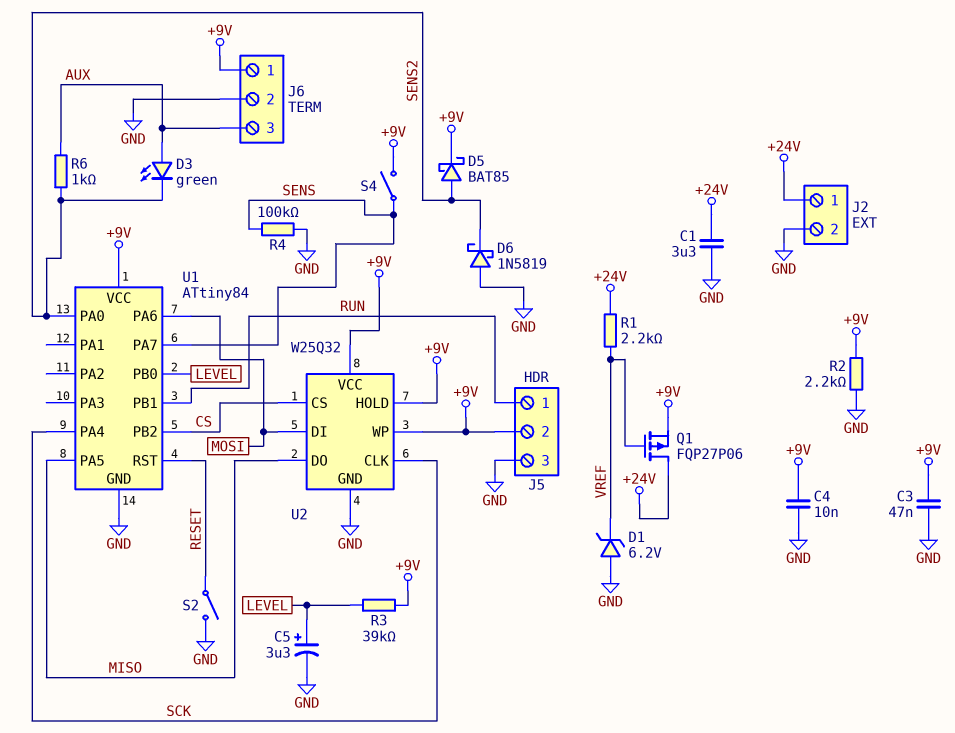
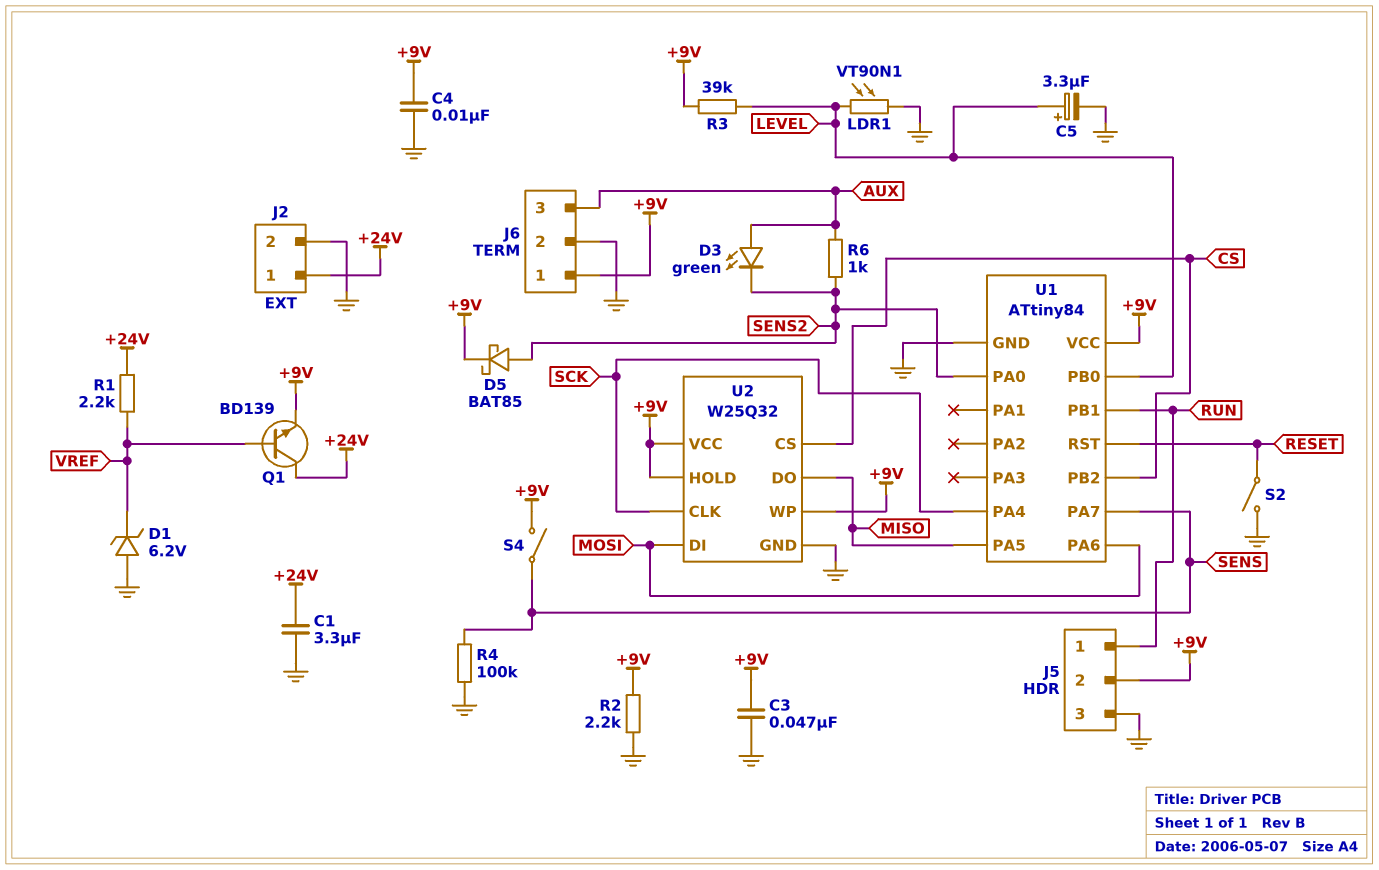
D6: schottky 1N5819 (A GND, K SENS2) -> none
LDR1: none -> VT90N1 (GND, LEVEL)
Q1: PMOS FQP27P06 (G VREF, D +24V, S +9V) -> NPN BD139 (B VREF, C +24V, E +9V)

